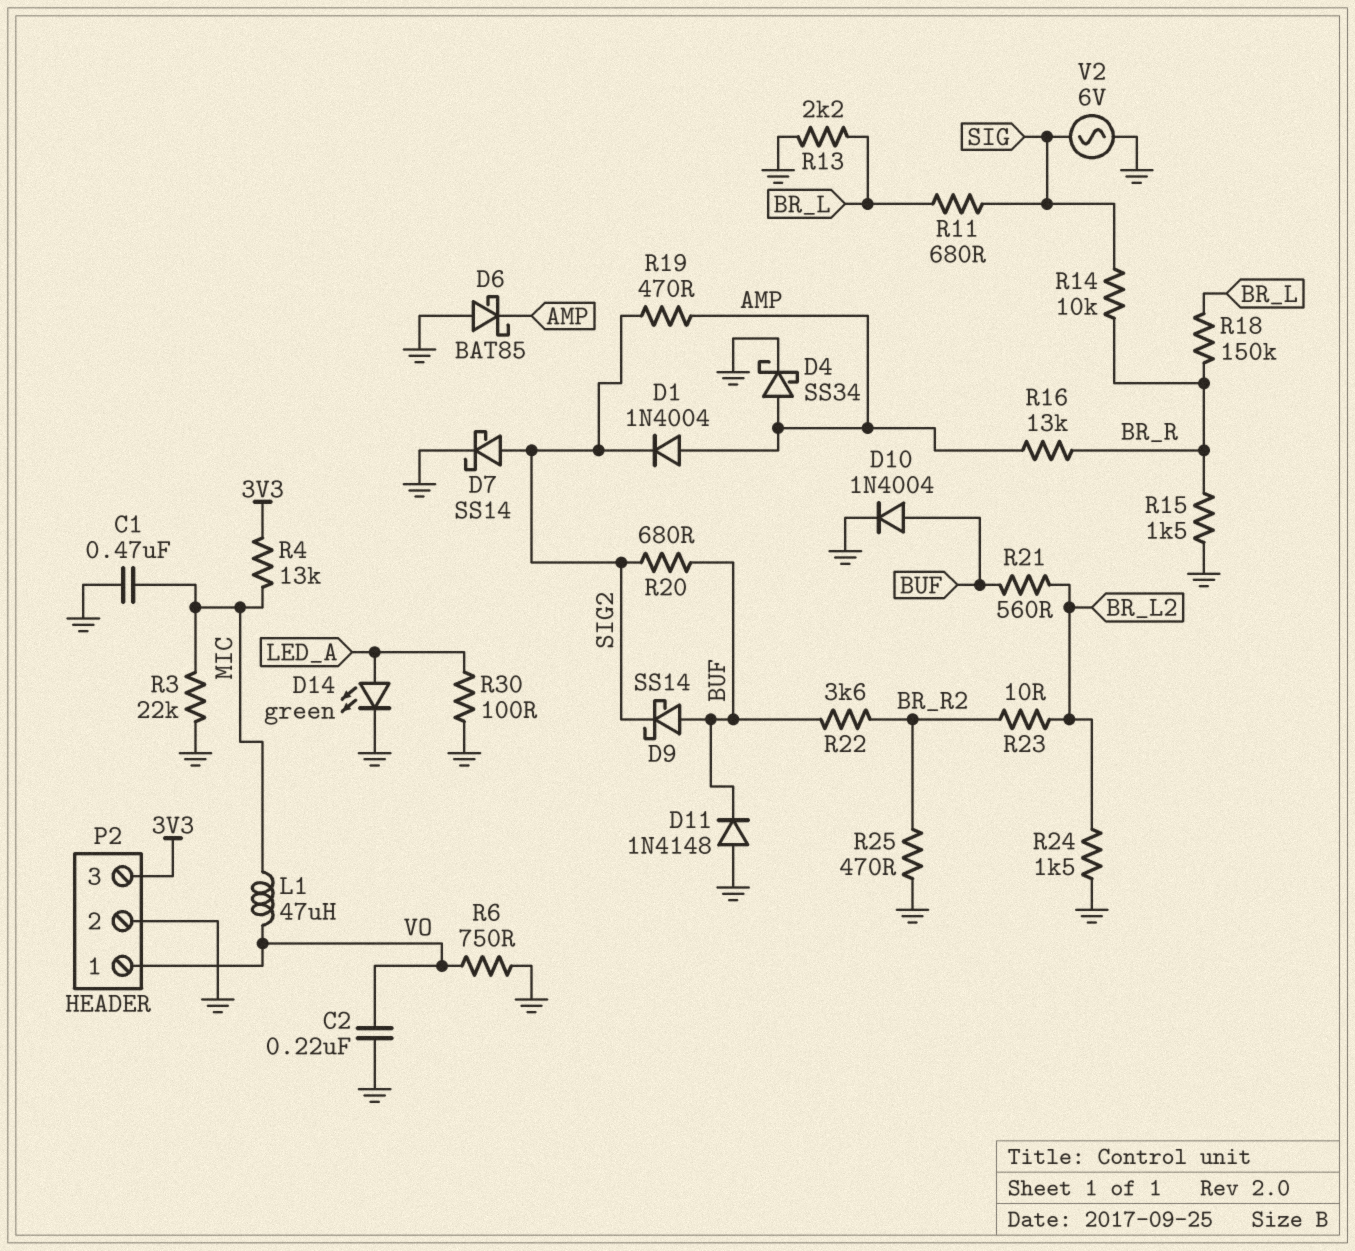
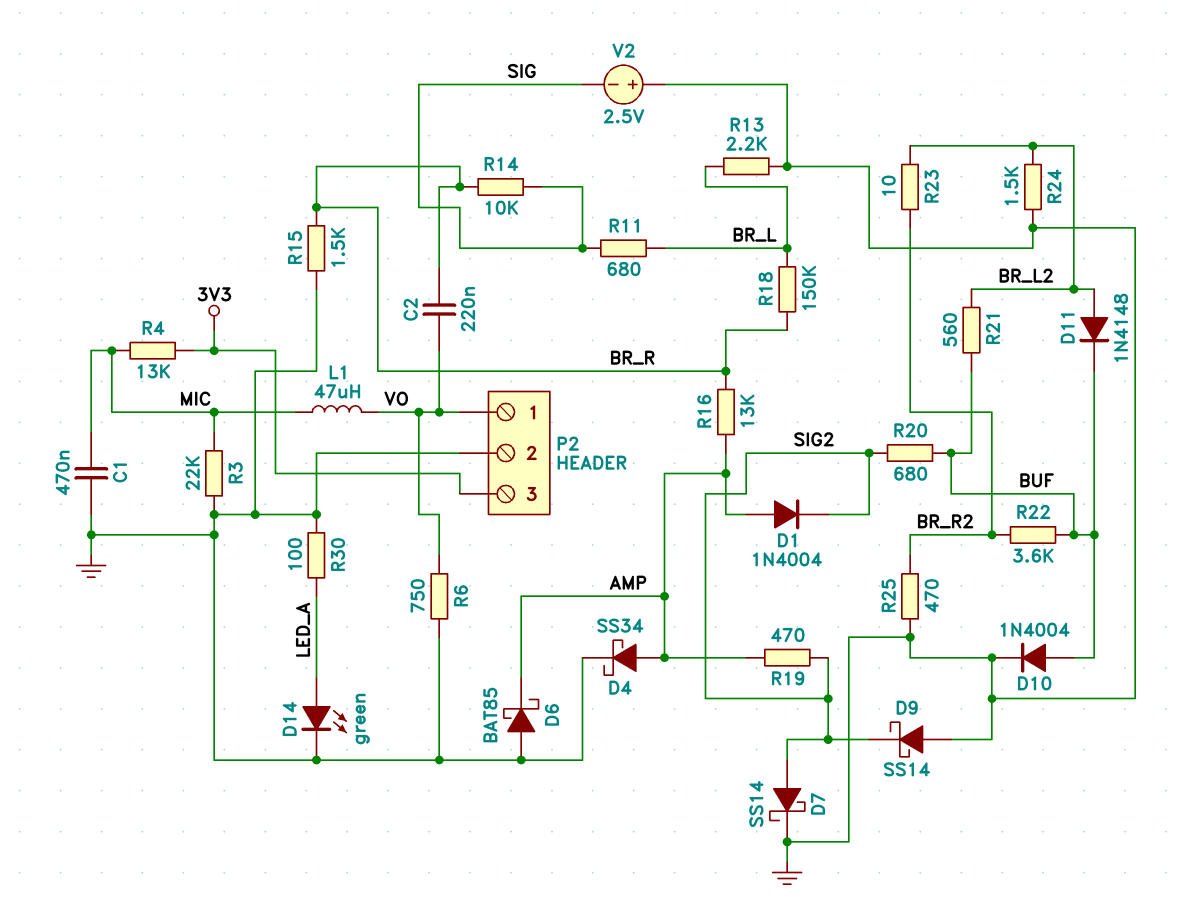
C2: 220nF (GND, VO) -> 220nF (BR_R, VO)
D9: schottky SS14 (A BUF, K SIG2) -> schottky SS14 (A GND, K SIG2)
D11: diode 1N4148 (A GND, K BUF) -> diode 1N4148 (A BR_L2, K BUF)
V2: AC 6V (GND, SIG) -> 2.5V (plus GND, minus SIG)

